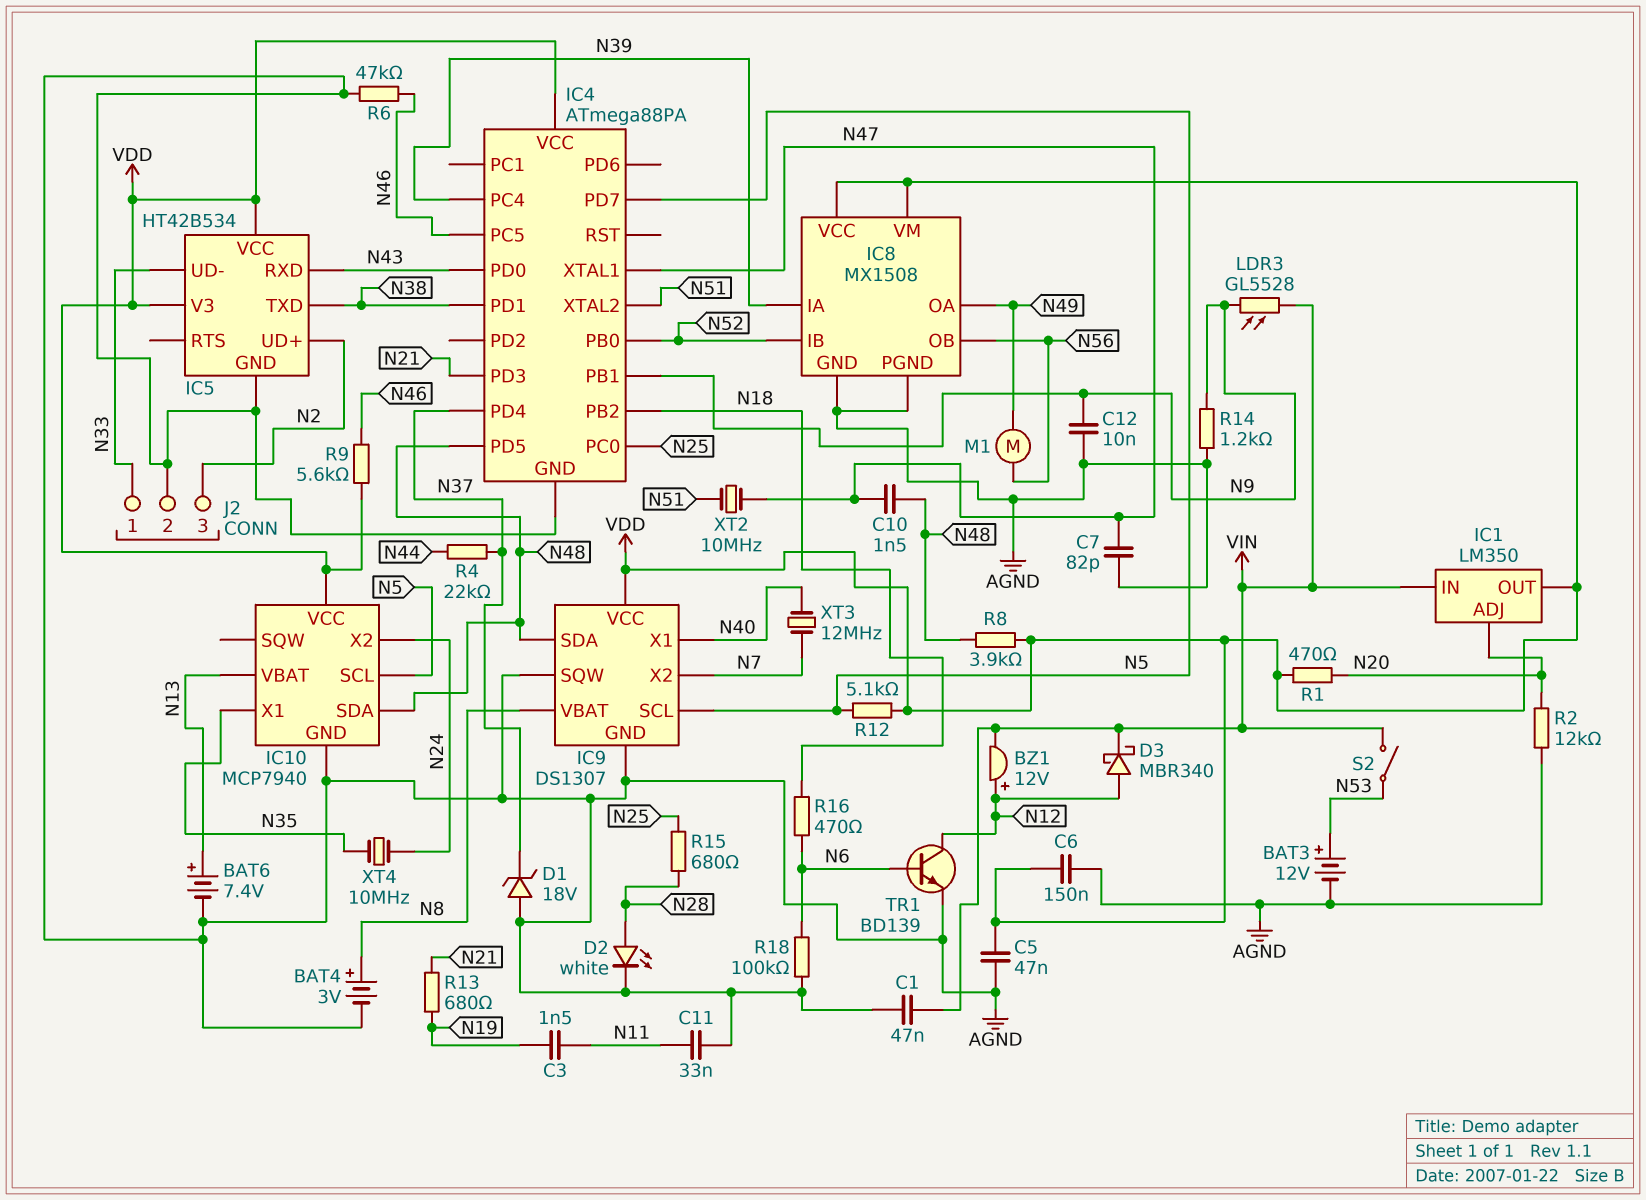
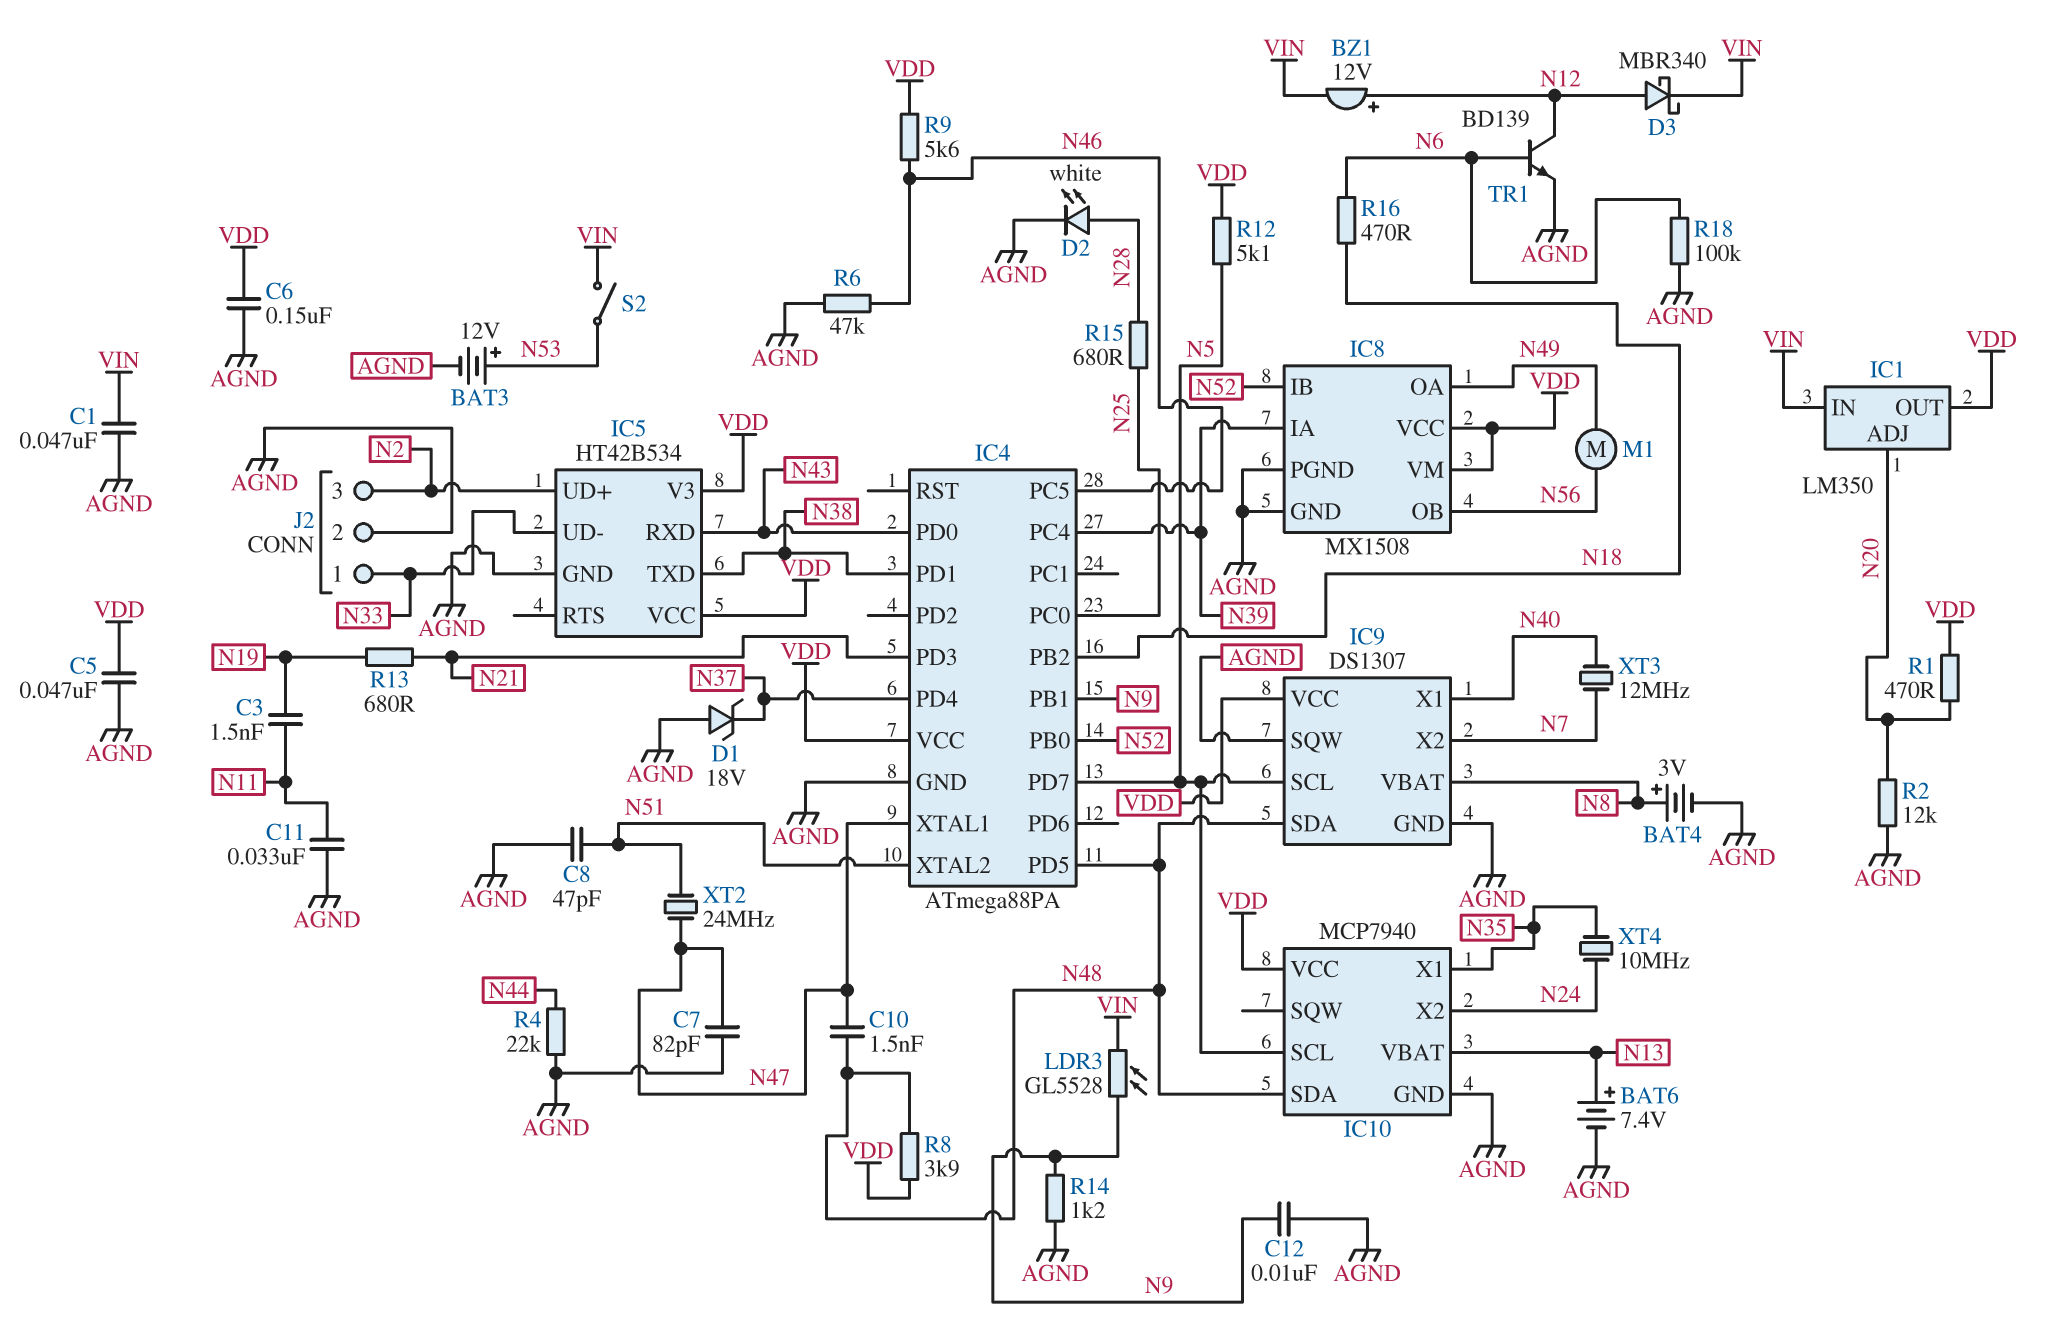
C8: none -> 47pF (AGND, N51)
R4: 22k (N37, N44) -> 22k (AGND, N44)
XT2: 10MHz (N47, N51) -> 24MHz (N47, N51)

